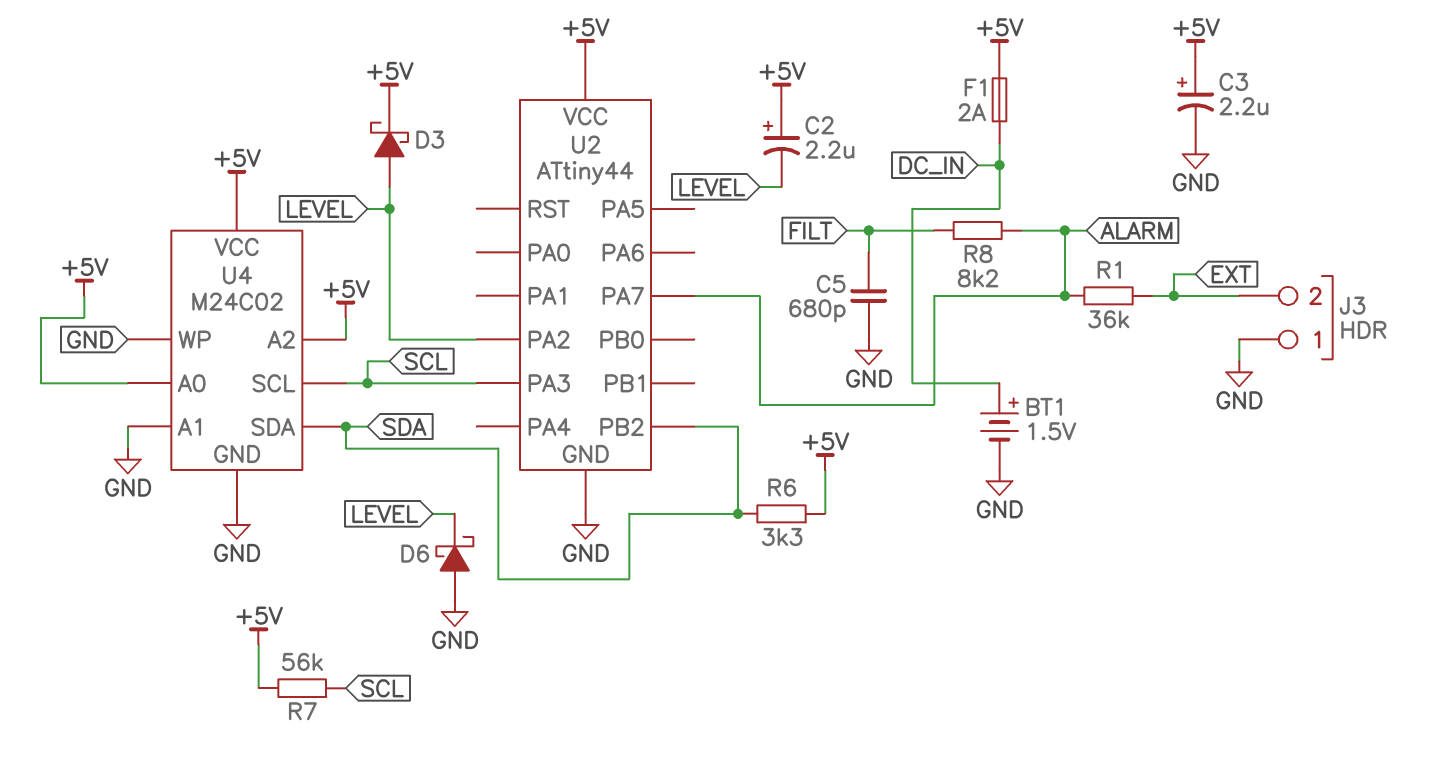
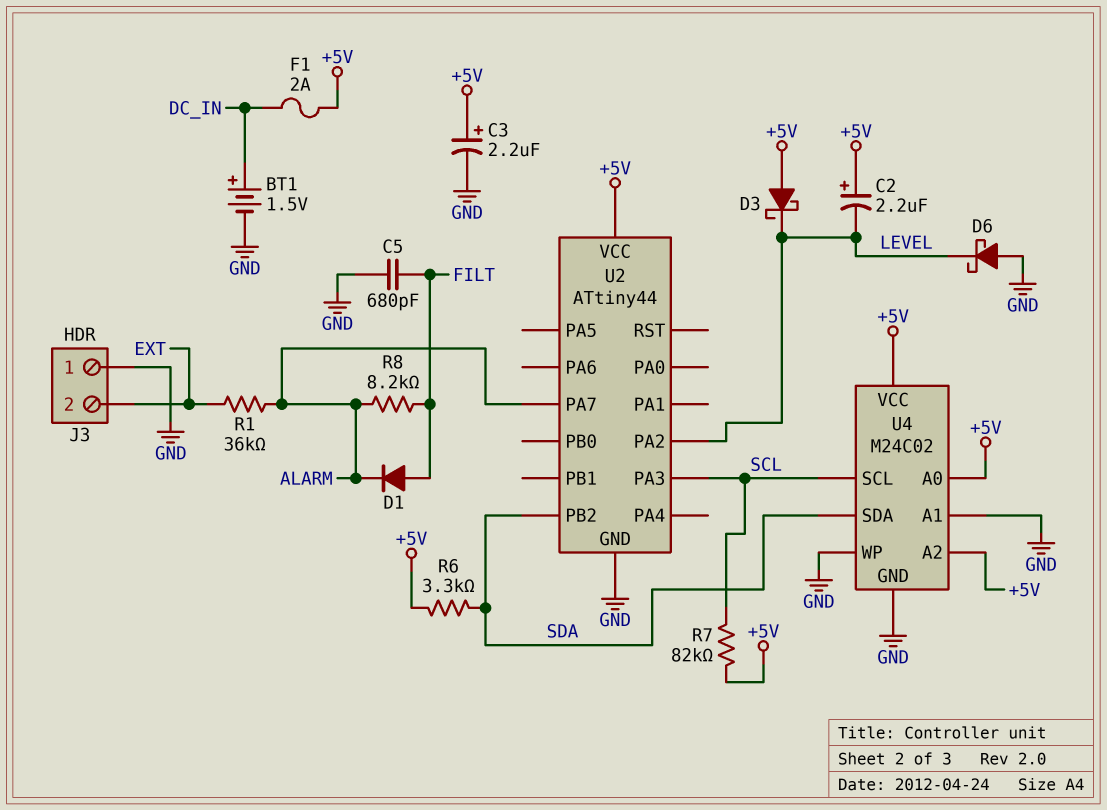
D1: none -> diode (A FILT, K ALARM)
D3: schottky (A LEVEL, K +5V) -> schottky (A +5V, K LEVEL)
R7: 56k (+5V, SCL) -> 82k (+5V, SCL)

